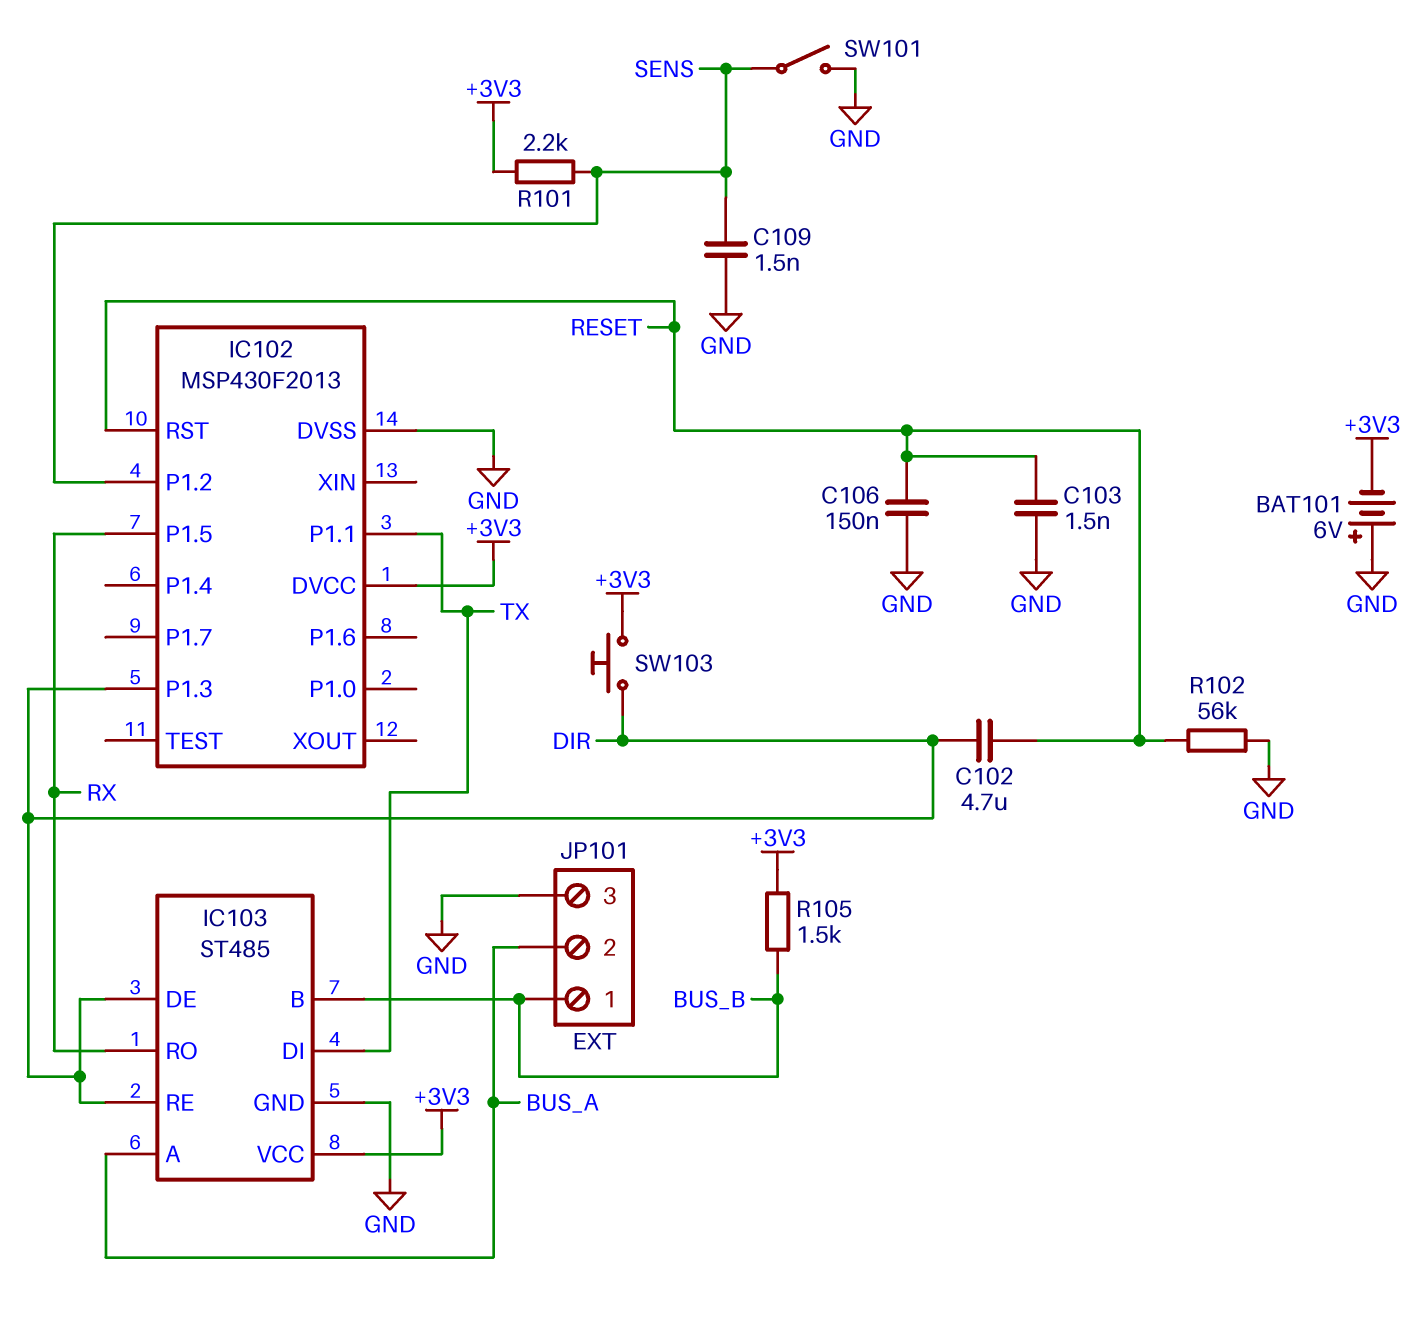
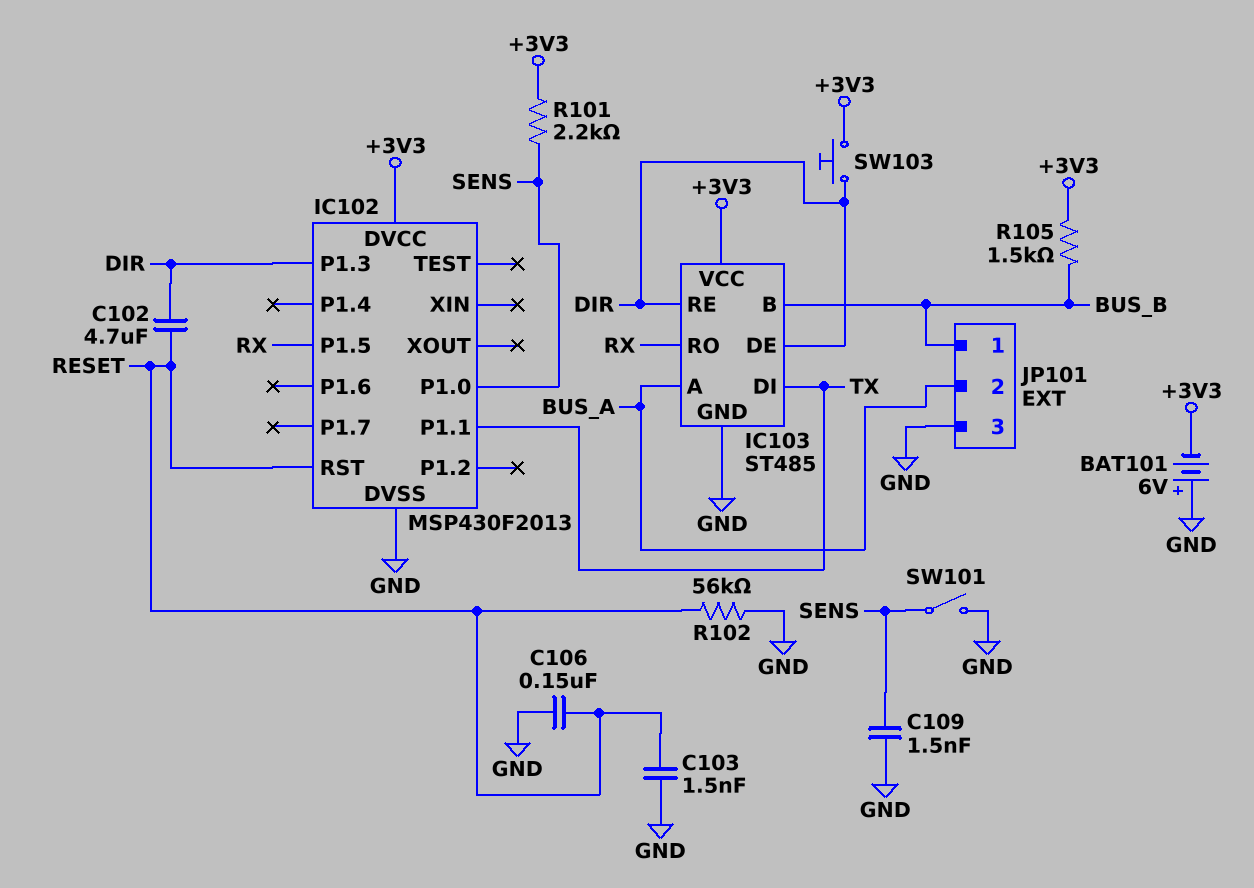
IC102 pin P1.0: none -> SENS
IC102 pin P1.2: SENS -> none

